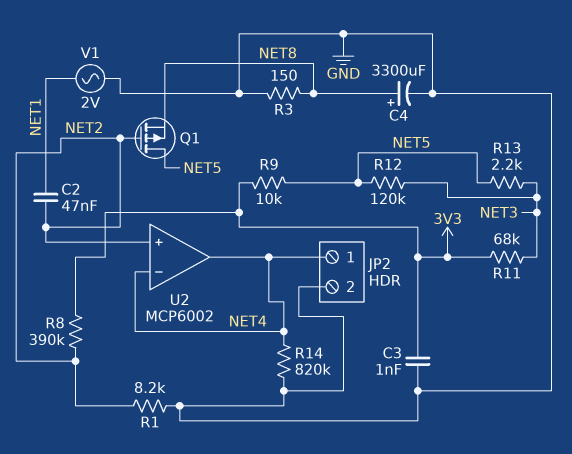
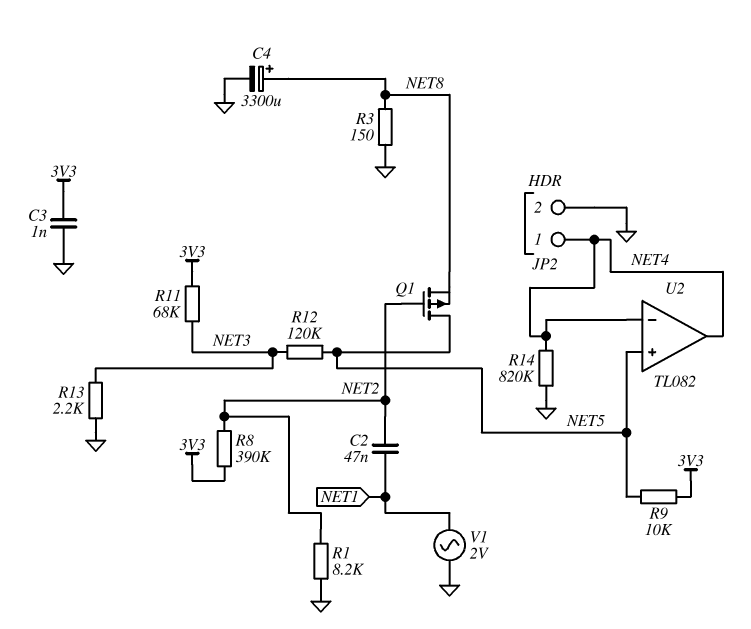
R13: 2.2k (NET3, NET5) -> 2.2k (GND, NET3)
U2: MCP6002 -> TL082
U2 pin in+: NET2 -> NET5

